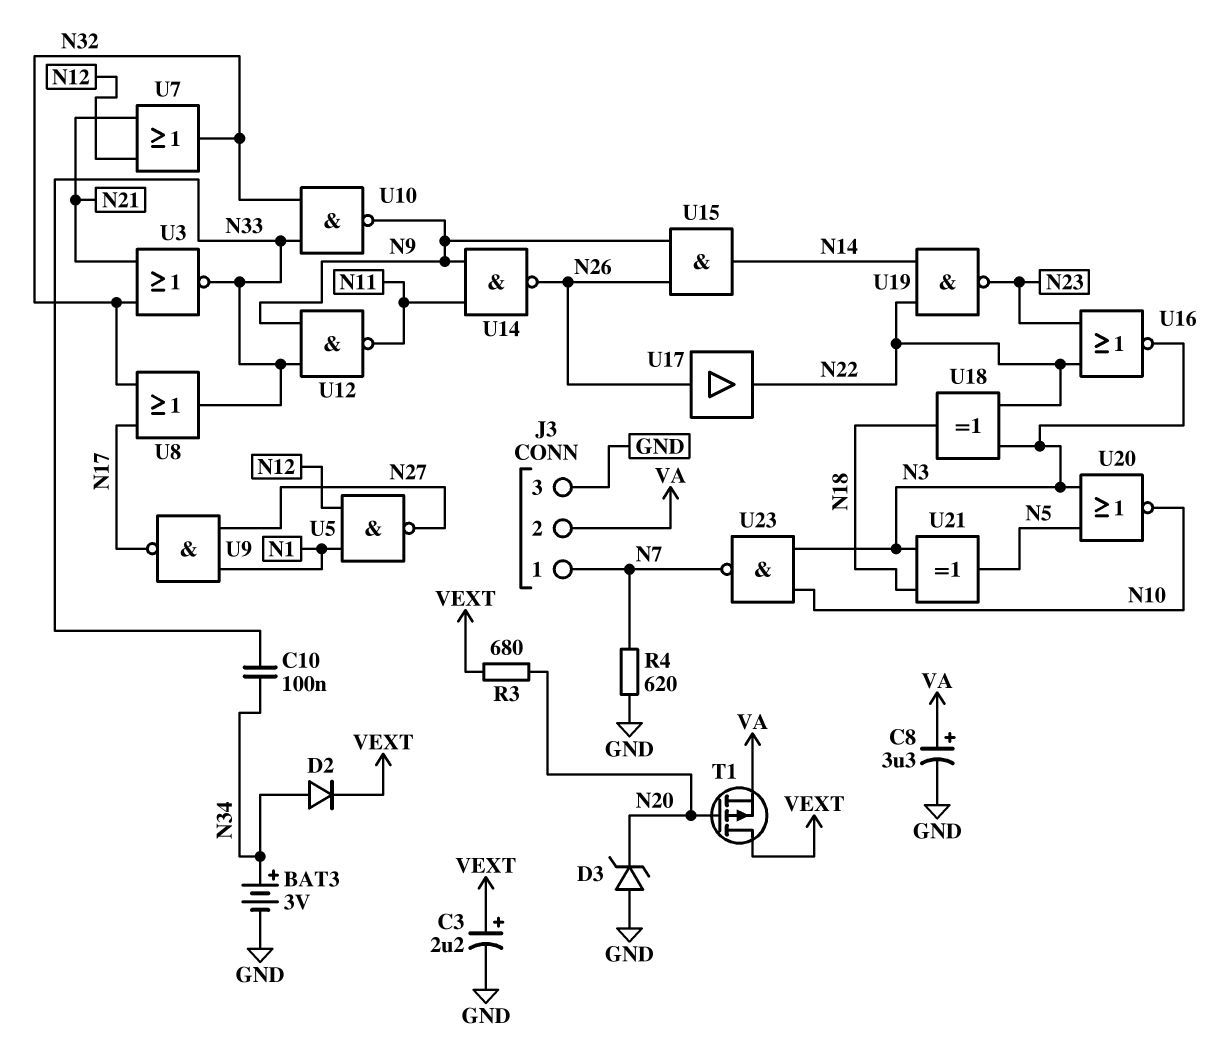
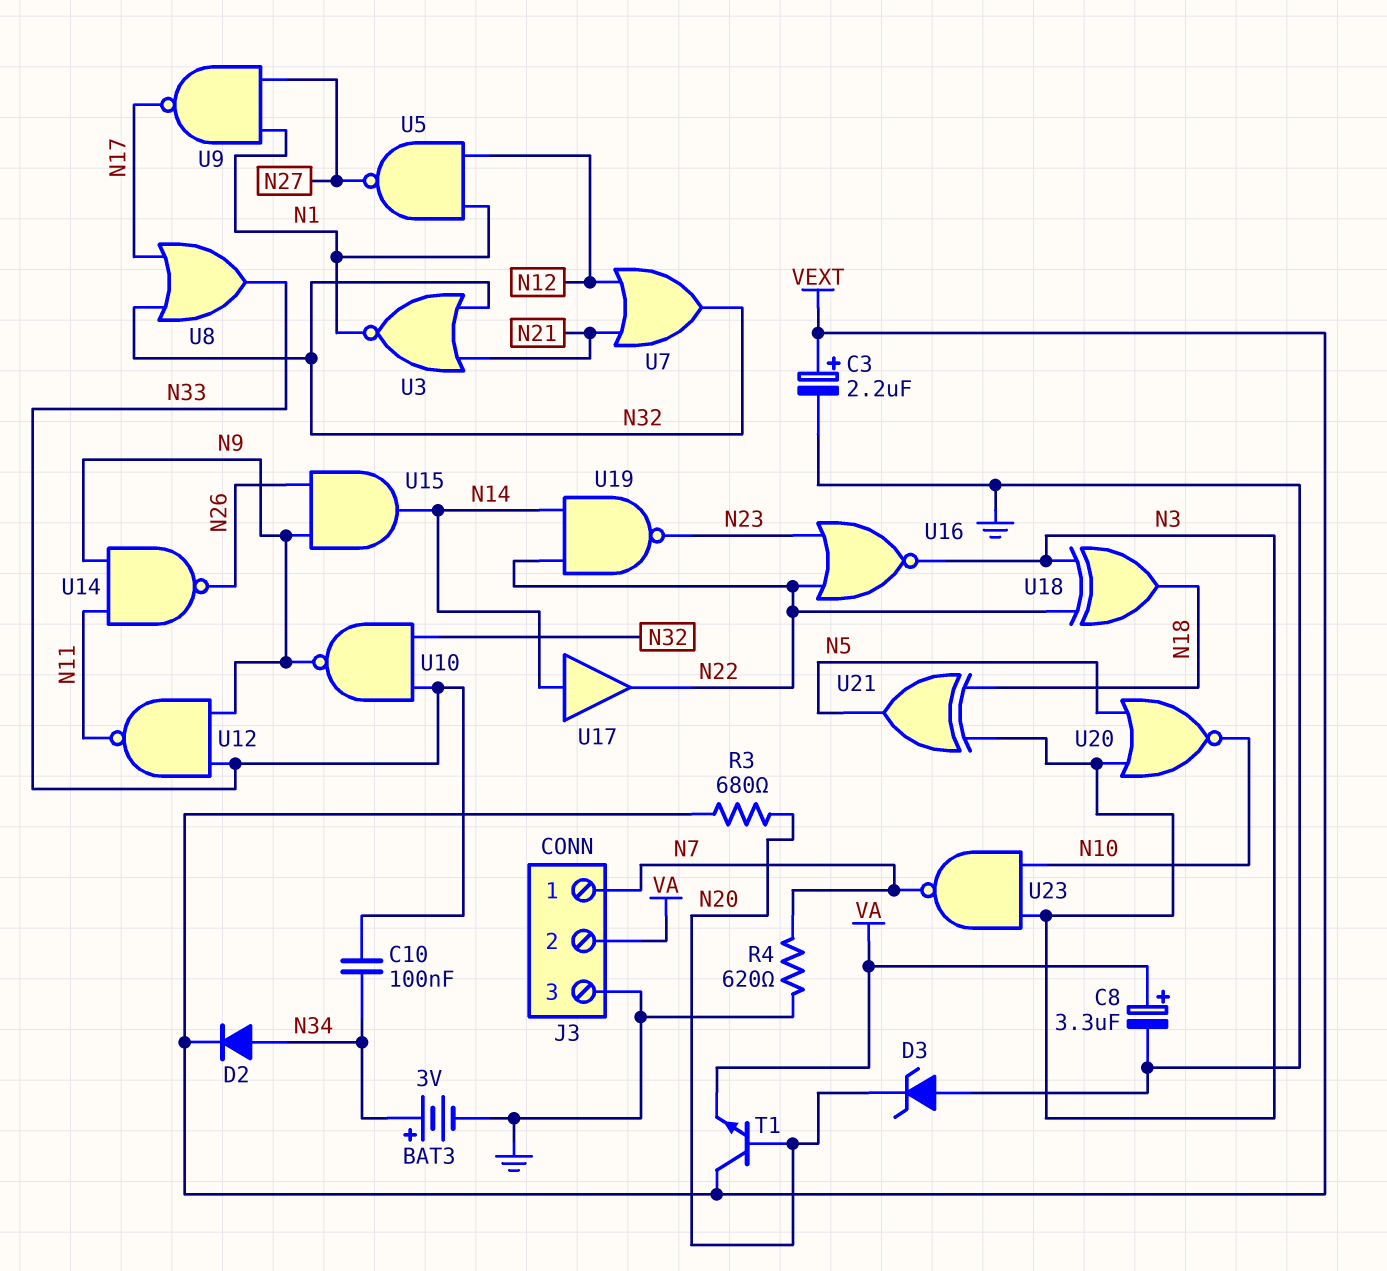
T1: PMOS (G N20, D VEXT, S VA) -> NPN (B N20, C VEXT, E VA)
U3: NOR (in N21, in N32, out N33) -> NOR (in N21, in N32, out N1)
U17: buffer (in N26, out N22) -> buffer (in N14, out N22)

